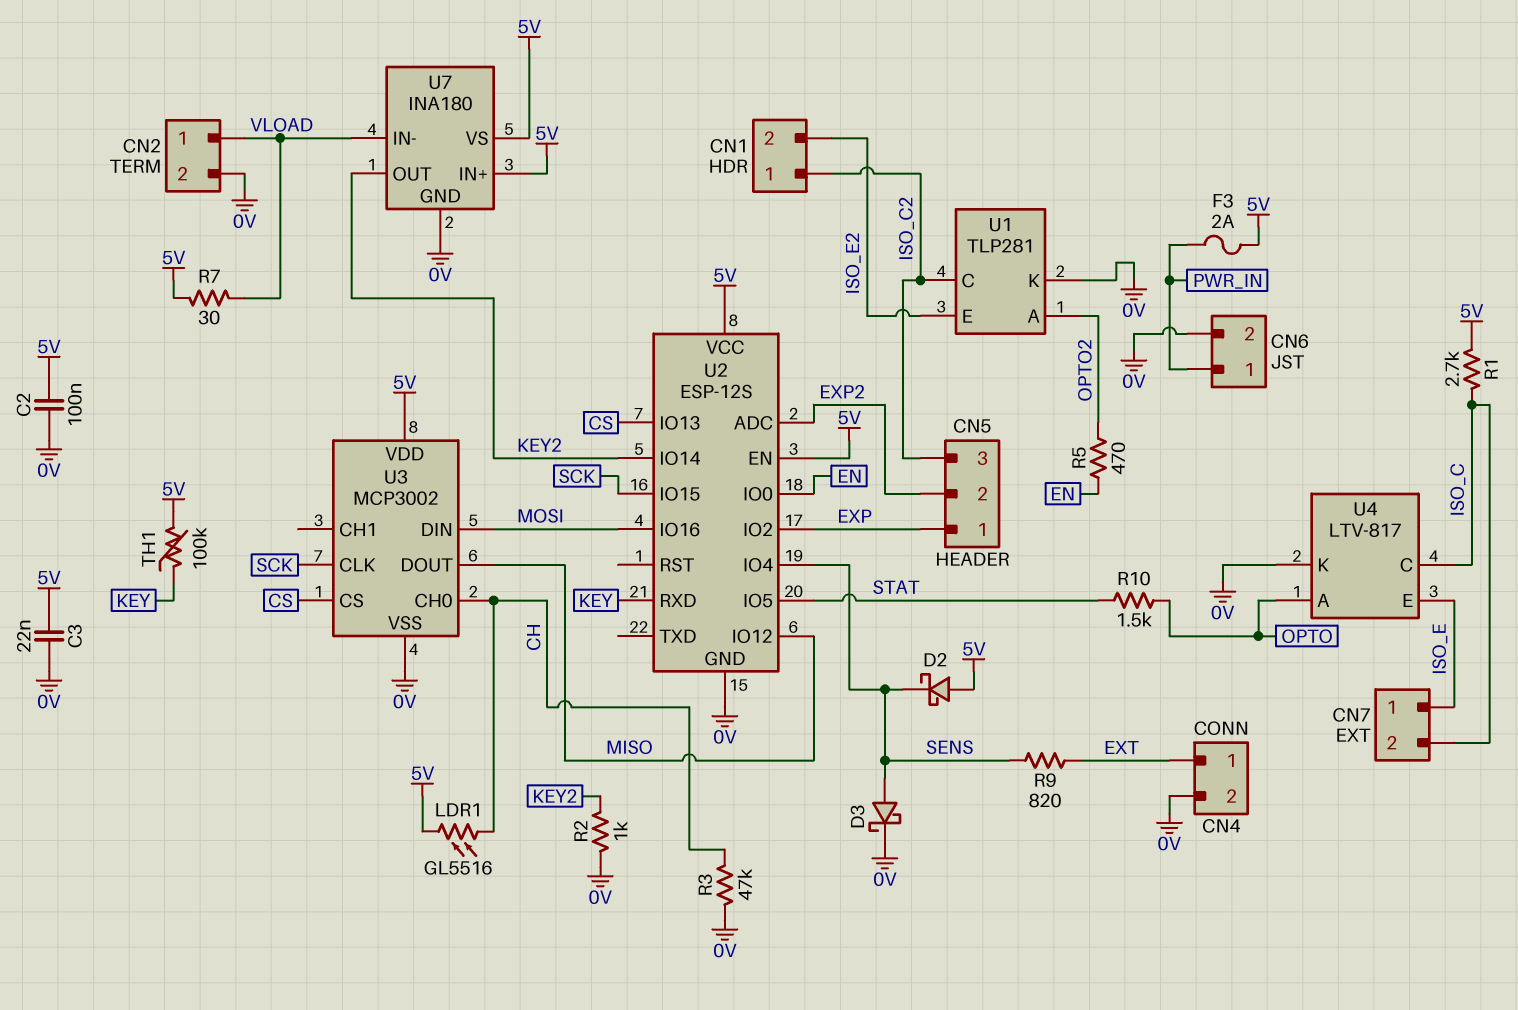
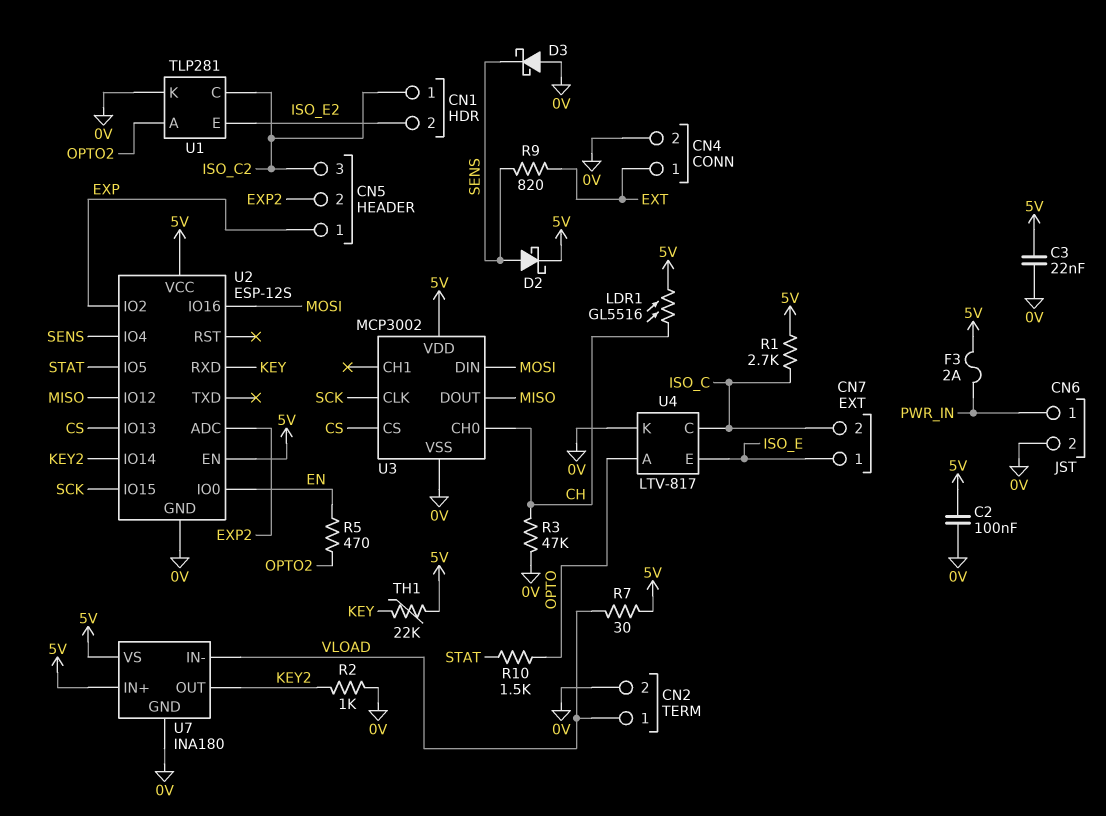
D2: schottky (A 5V, K SENS) -> schottky (A SENS, K 5V)
D3: schottky (A SENS, K 0V) -> schottky (A 0V, K SENS)
TH1: 100k (5V, KEY) -> 22k (5V, KEY)

